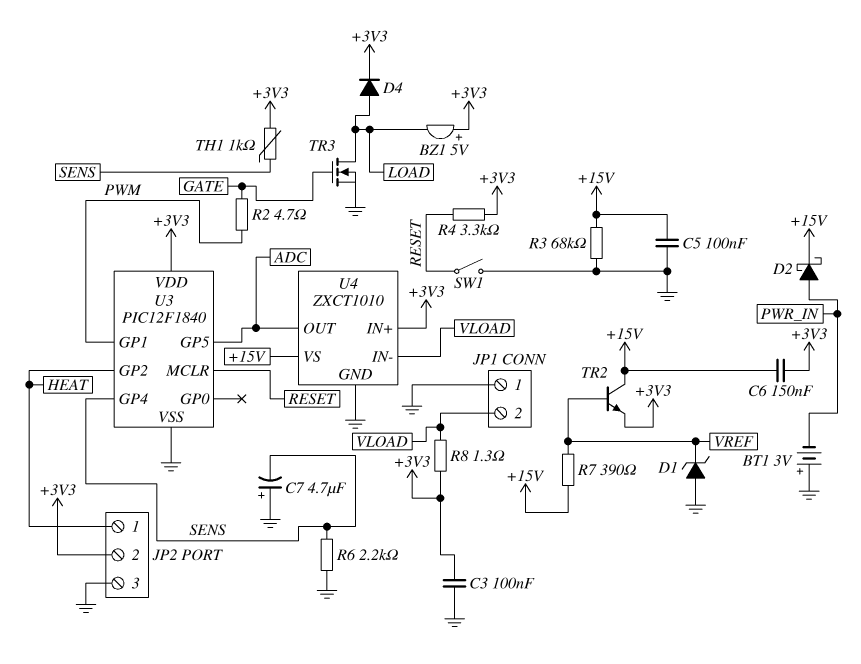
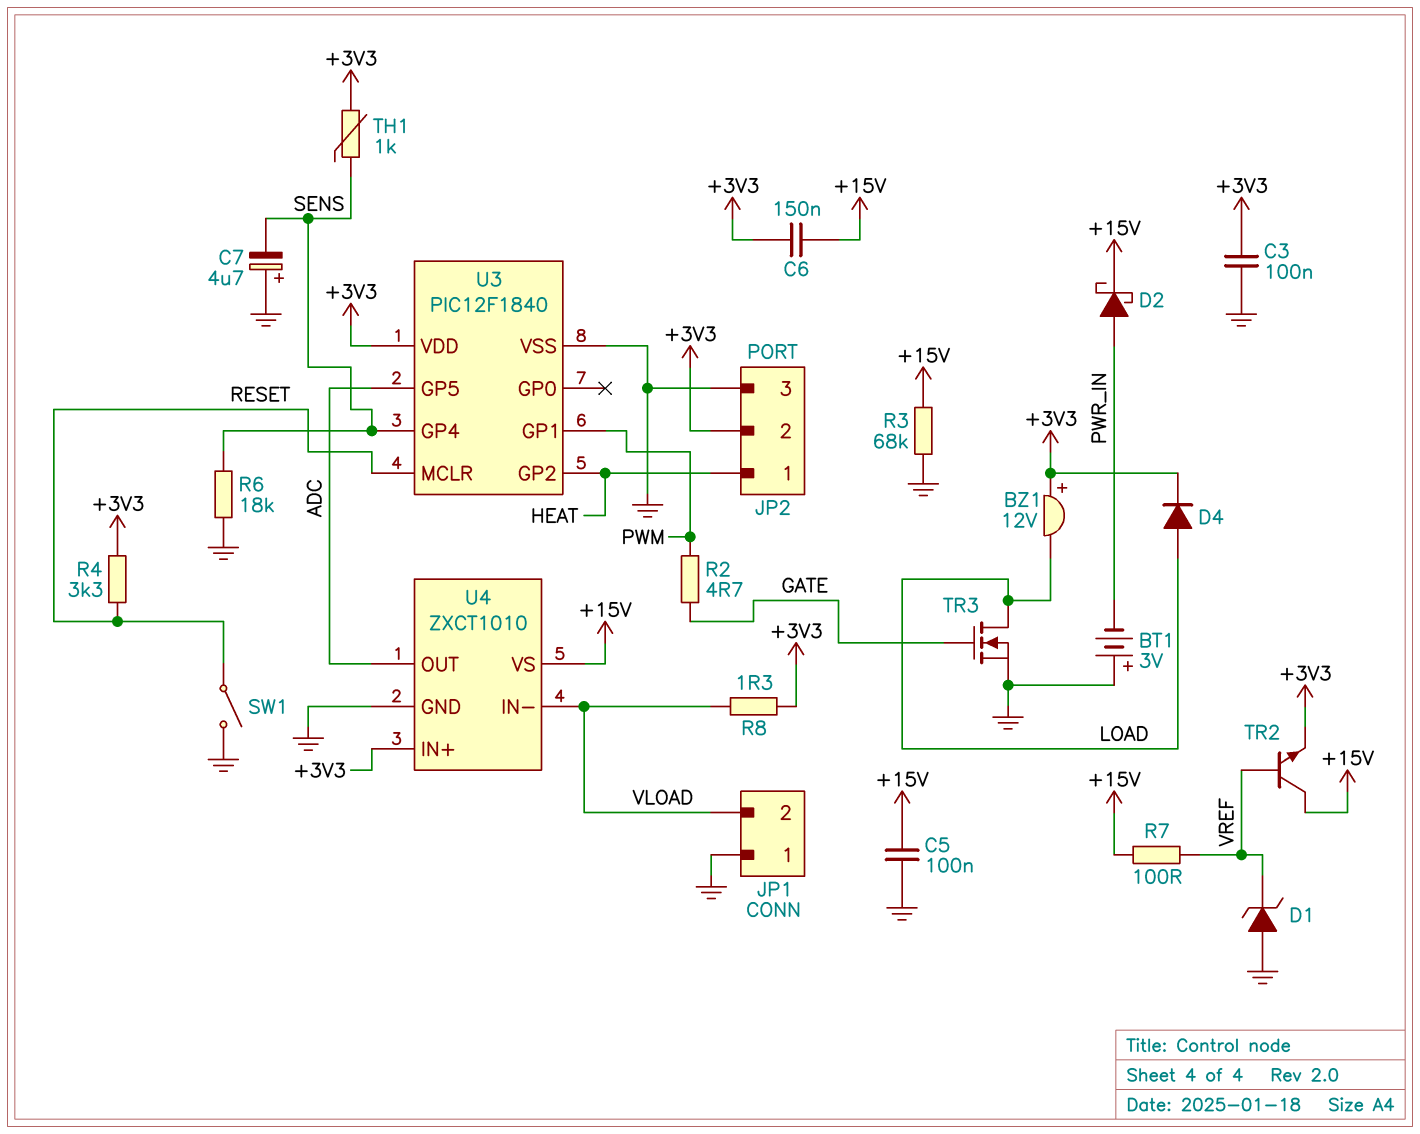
BZ1: buzzer 5V (plus +3V3, minus LOAD) -> buzzer 12V (plus +3V3, minus LOAD)
R6: 2.2k (GND, SENS) -> 18k (GND, SENS)
R7: 390 (+15V, VREF) -> 100 (+15V, VREF)

